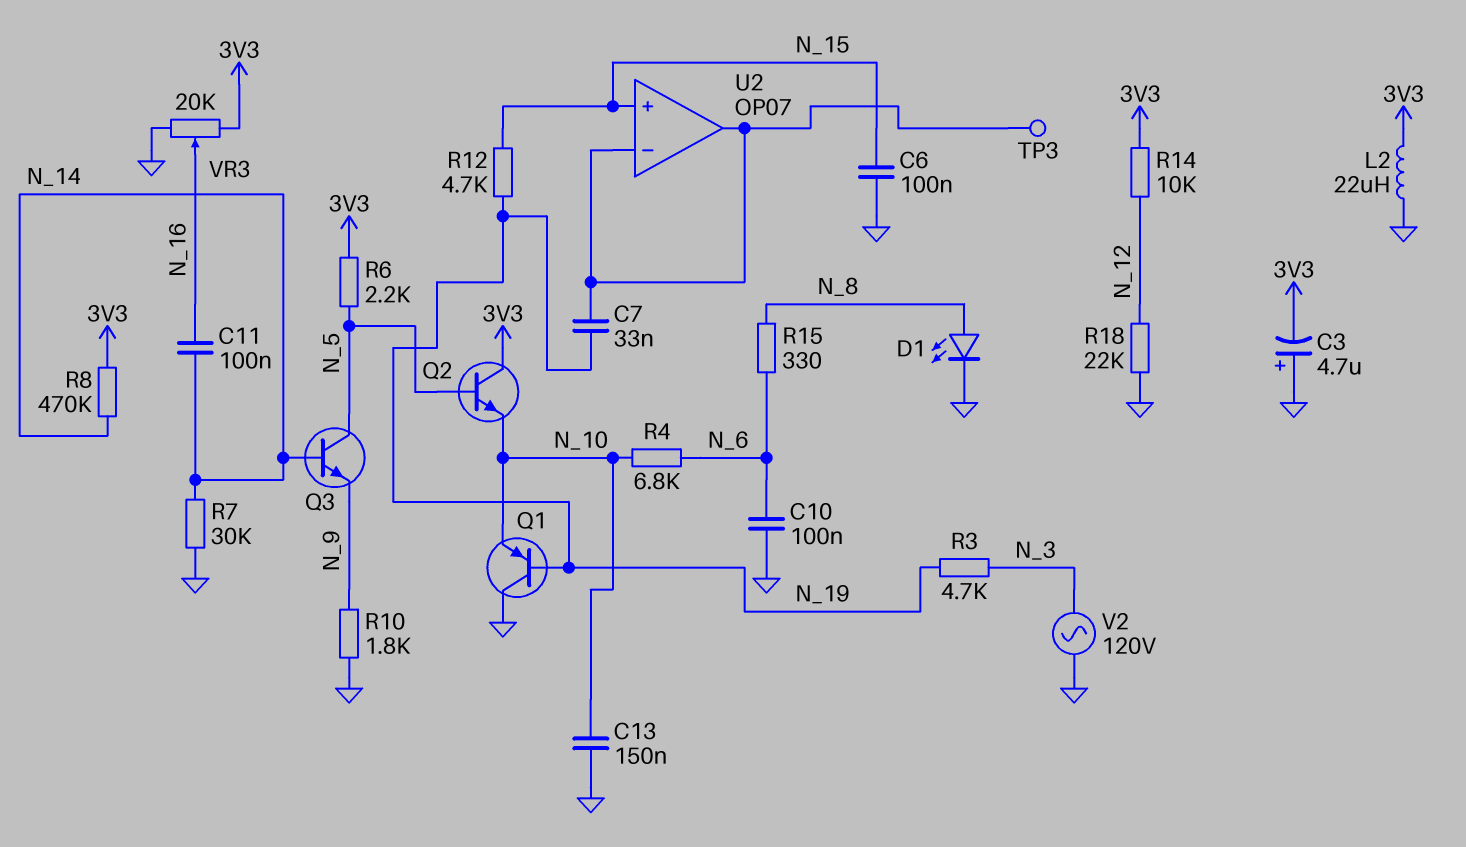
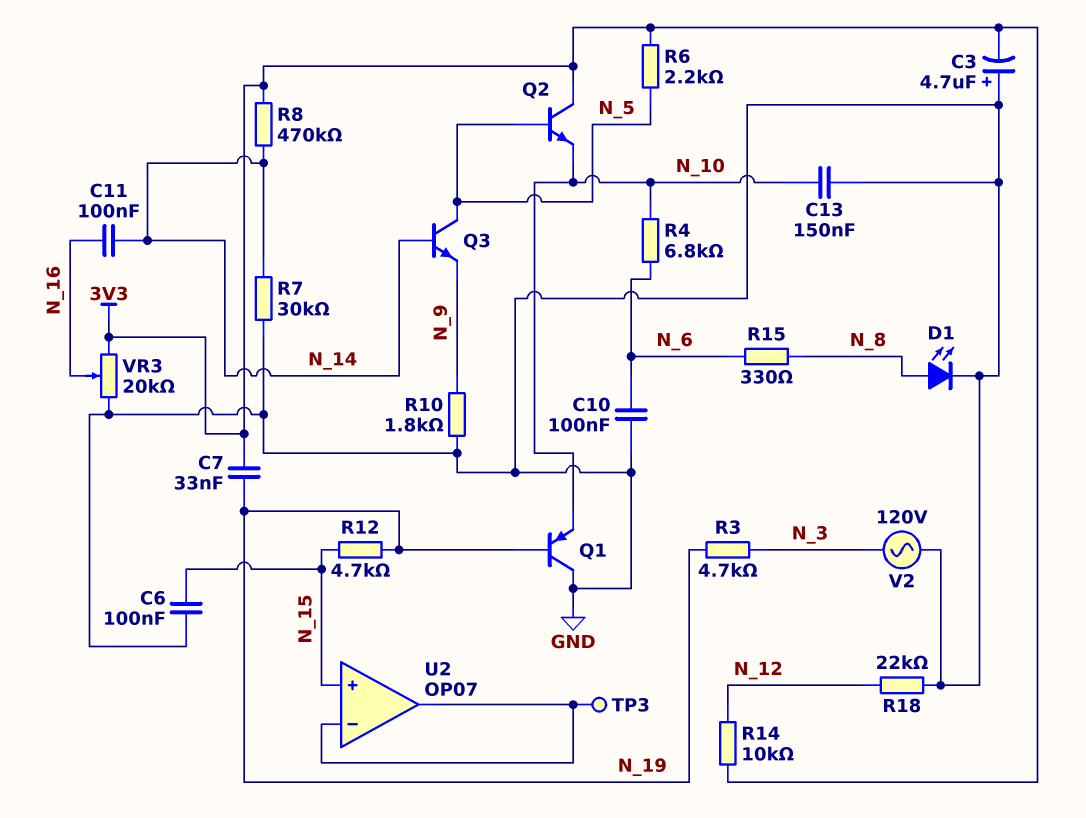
C7: 33nF (N_19, U2/in-) -> 33nF (3V3, N_19)
L2: 22uH (3V3, GND) -> none

